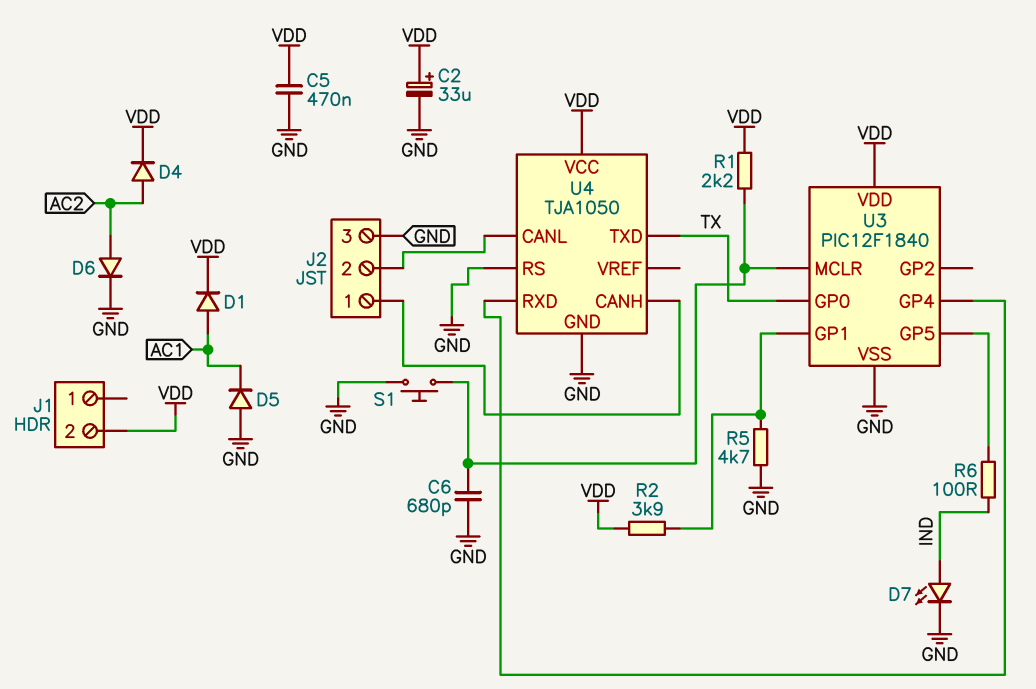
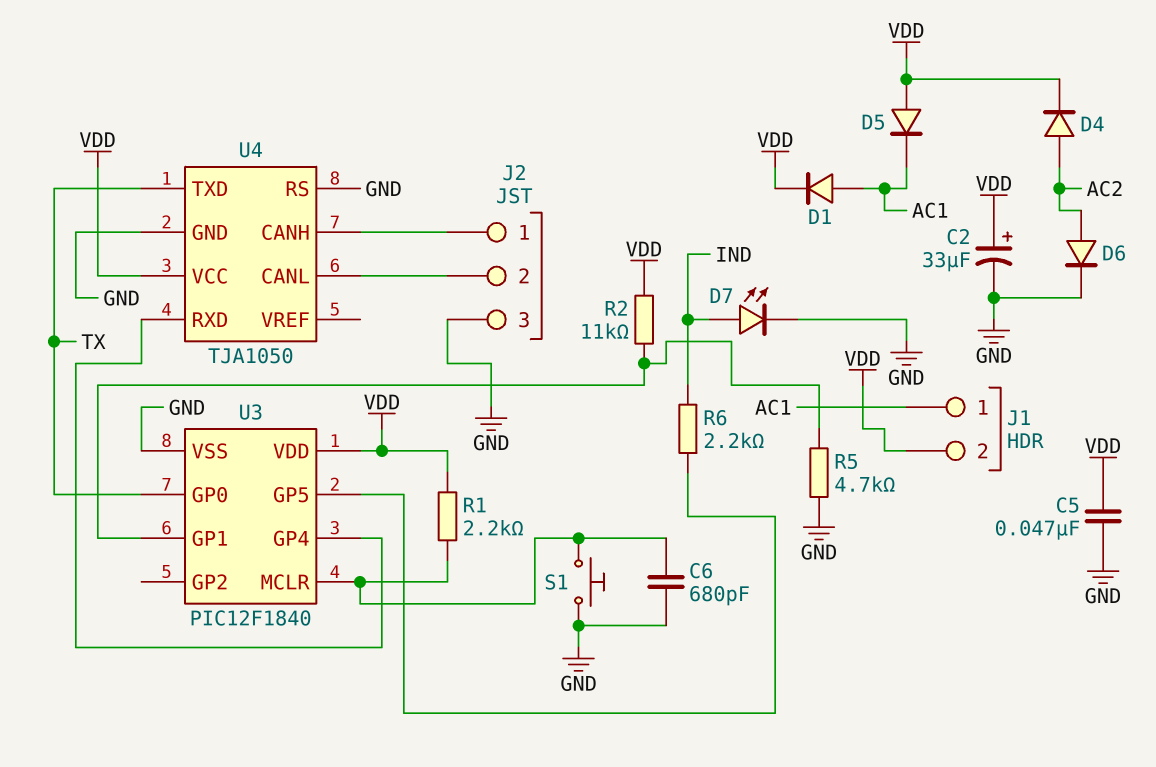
C5: 470nF (GND, VDD) -> 47nF (GND, VDD)
D5: diode (A GND, K AC1) -> diode (A VDD, K AC1)
J1 pin 1: none -> AC1
R2: 3.9k (U3/GP1, VDD) -> 11k (U3/GP1, VDD)
R6: 100 (IND, U3/GP5) -> 2.2k (IND, U3/GP5)

